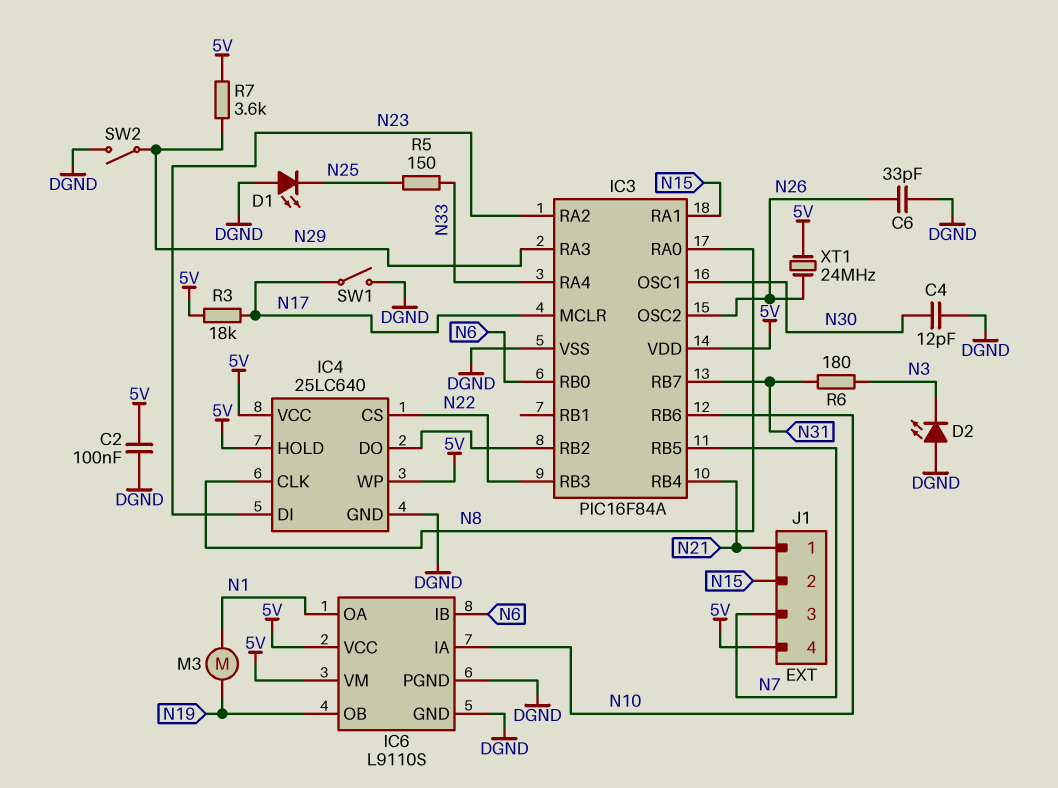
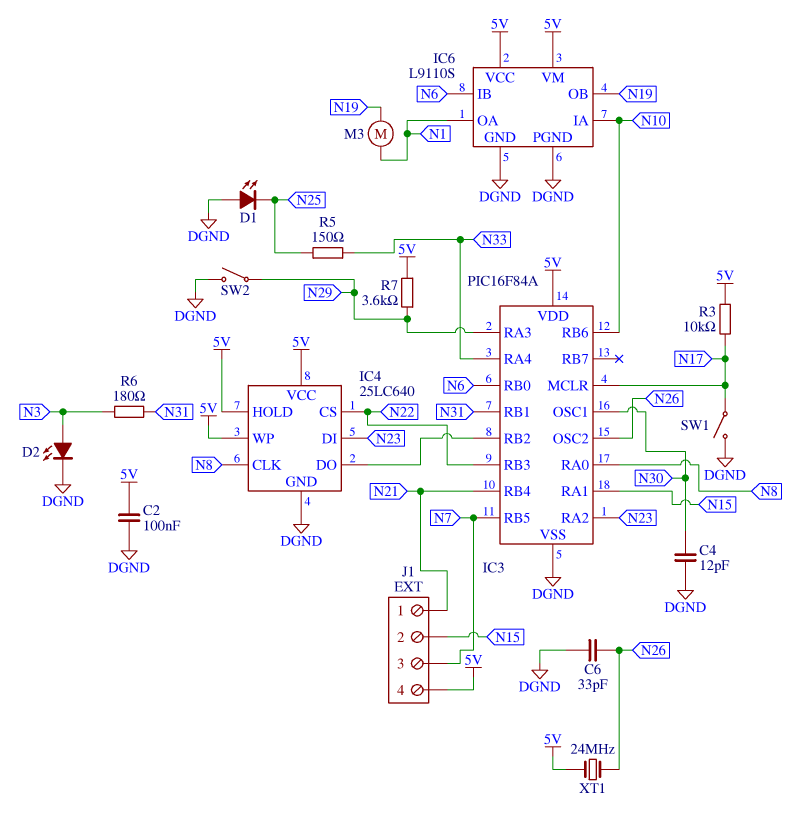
D2: LED (A DGND, K N3) -> LED (A N3, K DGND)
IC3 pin RB1: none -> N31
IC3 pin RB7: N31 -> none
R3: 18k (5V, N17) -> 10k (5V, N17)

